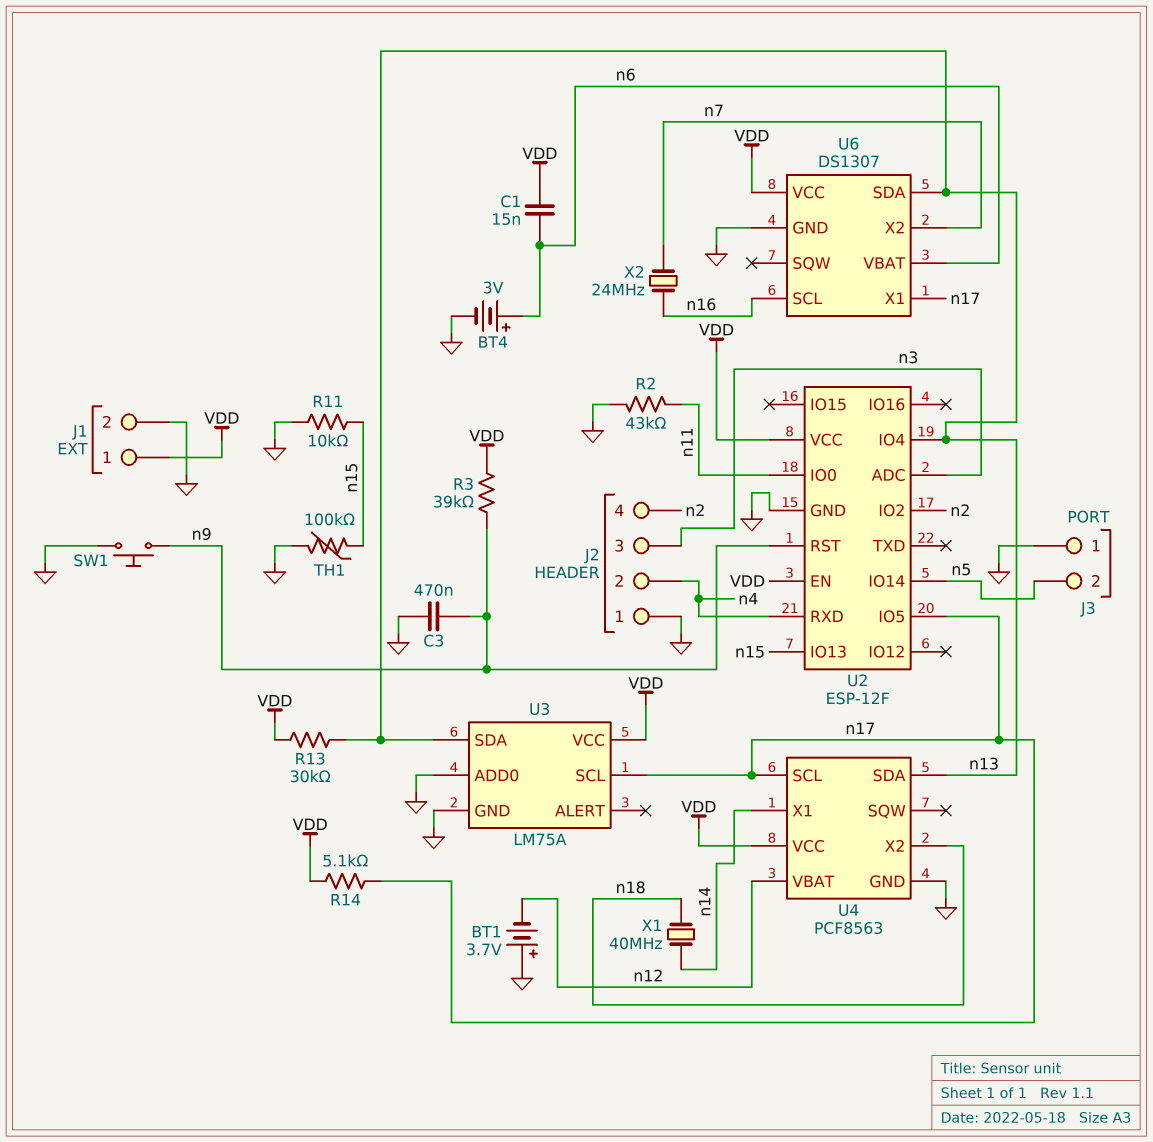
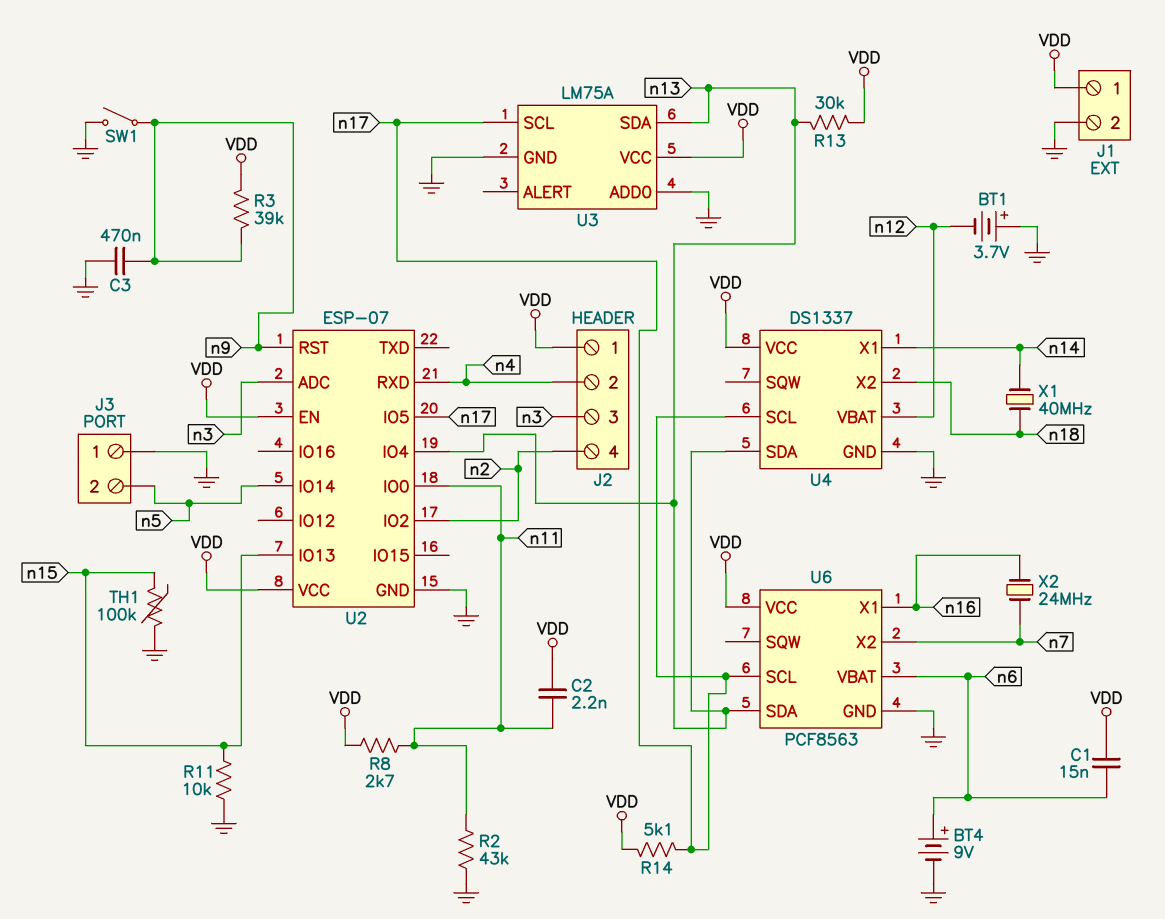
BT4: 3V (plus n6, minus GND) -> 9V (plus n6, minus GND)
C2: none -> 2.2nF (VDD, n11)
J2 pin 1: GND -> VDD
R8: none -> 2.7k (VDD, n11)
SW1: button (GND, n9) -> switch (GND, n9)
U2: ESP-12F -> ESP-07
U4: PCF8563 -> DS1337
U6: DS1307 -> PCF8563
U6 pin SCL: n16 -> n17
U6 pin X1: n17 -> n16

